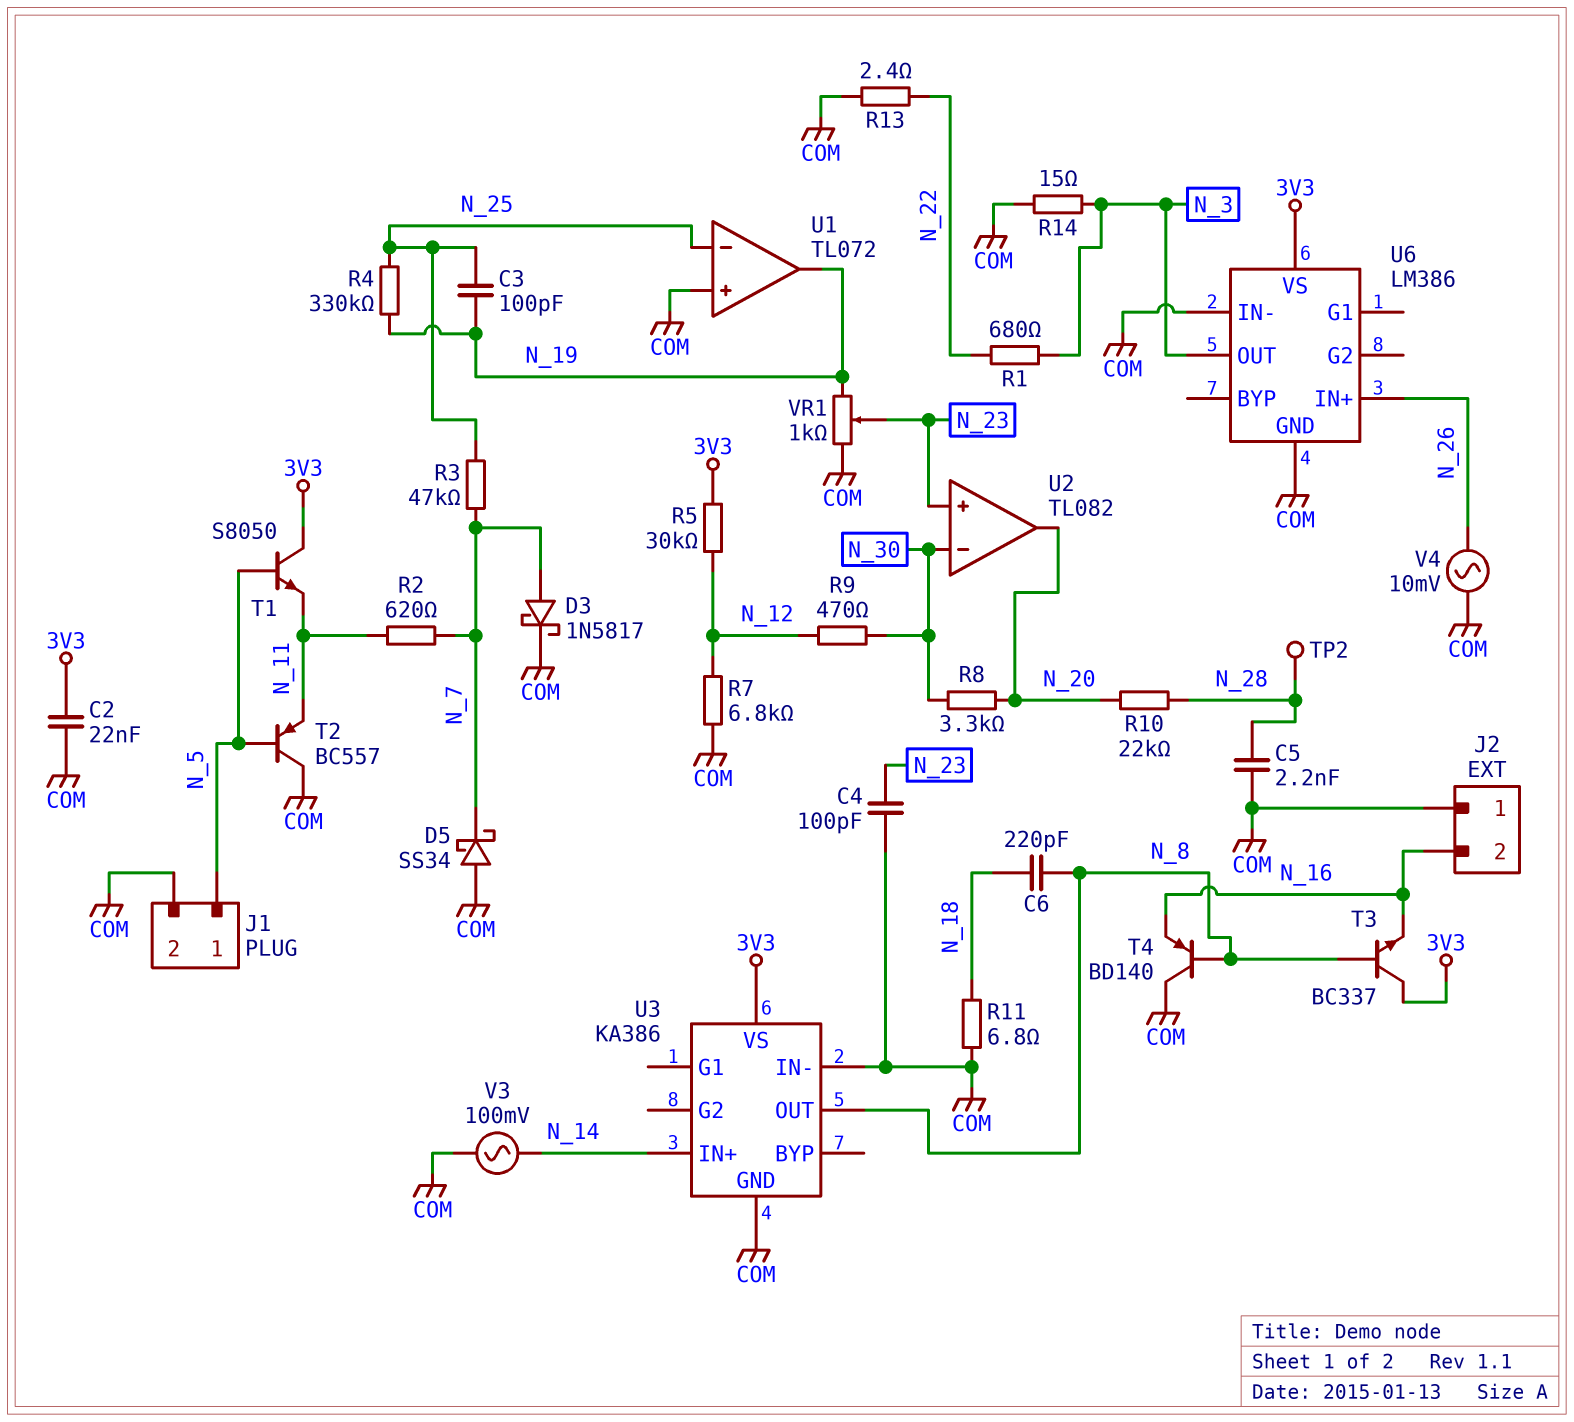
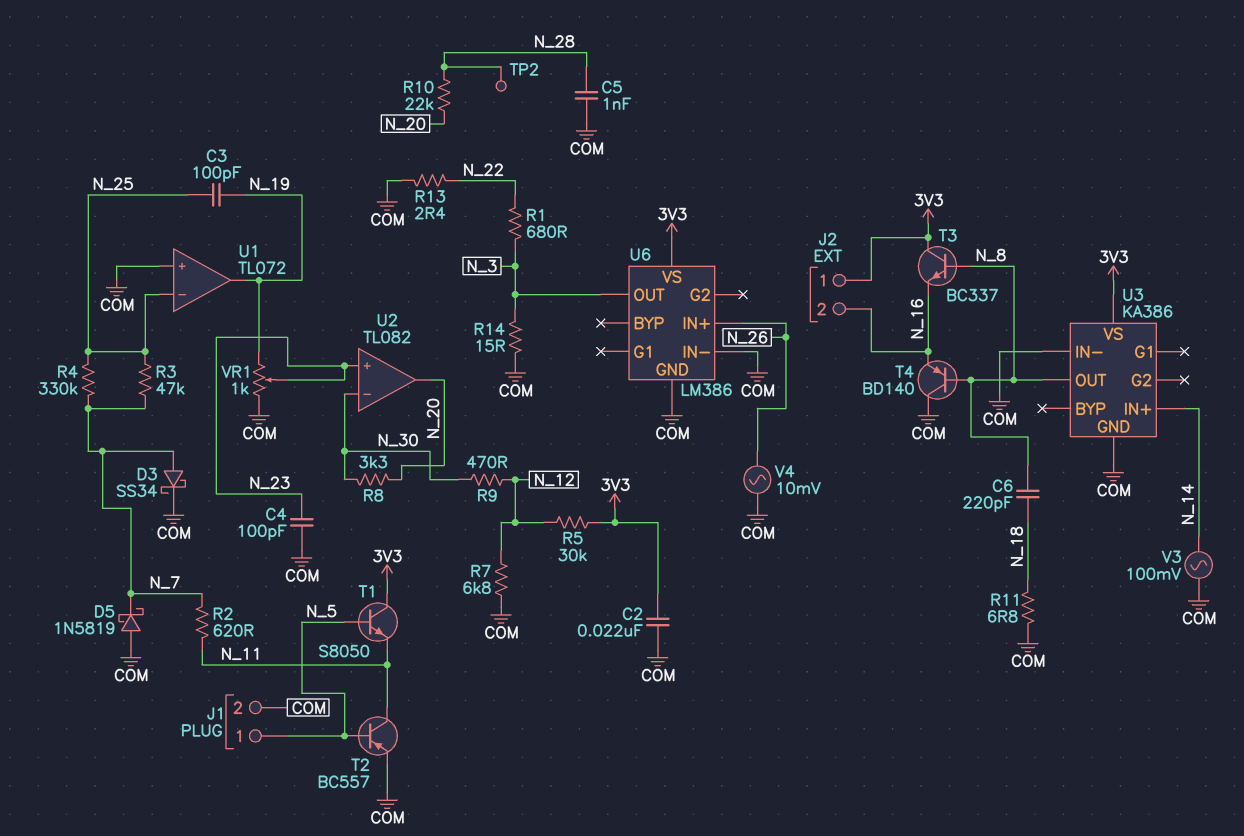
C5: 2.2nF (COM, N_28) -> 1nF (COM, N_28)
D3: schottky 1N5817 (A N_7, K COM) -> schottky SS34 (A N_7, K COM)
D5: schottky SS34 (A COM, K N_7) -> schottky 1N5819 (A COM, K N_7)
J2 pin 1: COM -> 3V3
R4: 330k (N_19, N_25) -> 330k (N_7, N_25)
T2: PNP BC557 (B N_5, C COM, E N_11) -> PNP BC557 (B N_5, C N_11, E COM)

